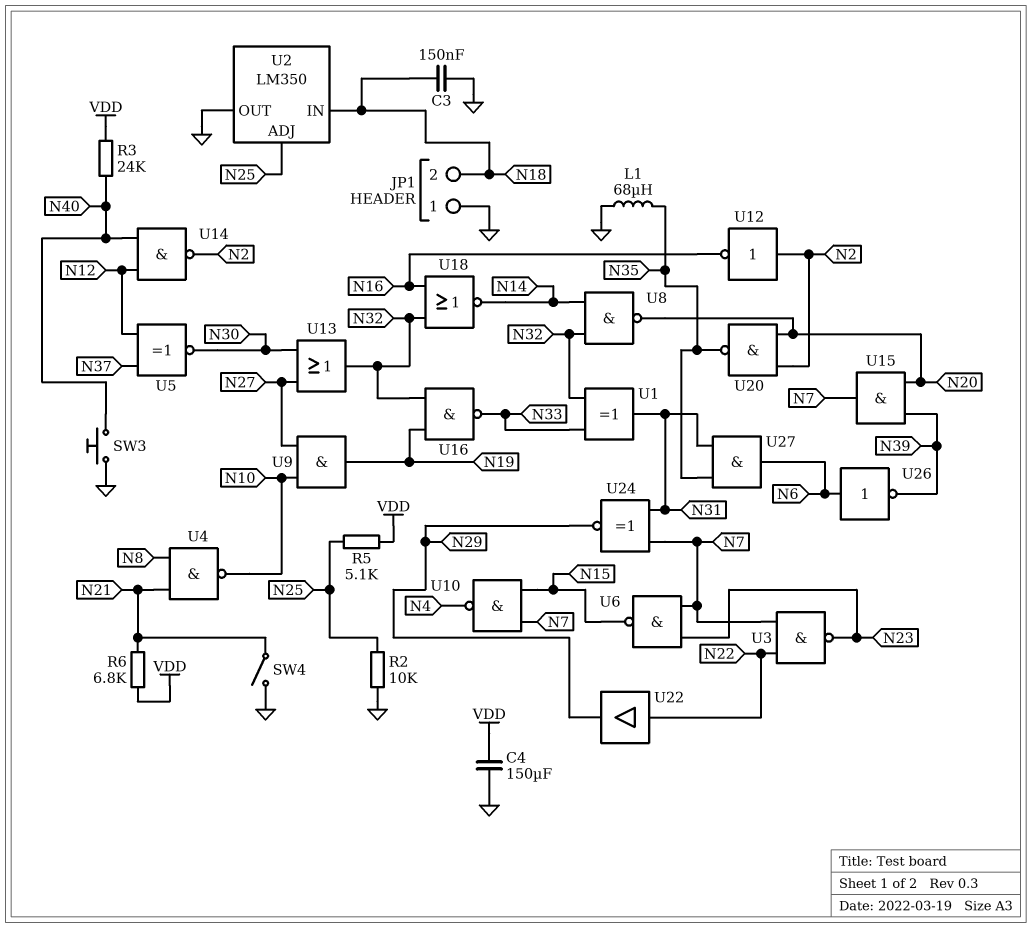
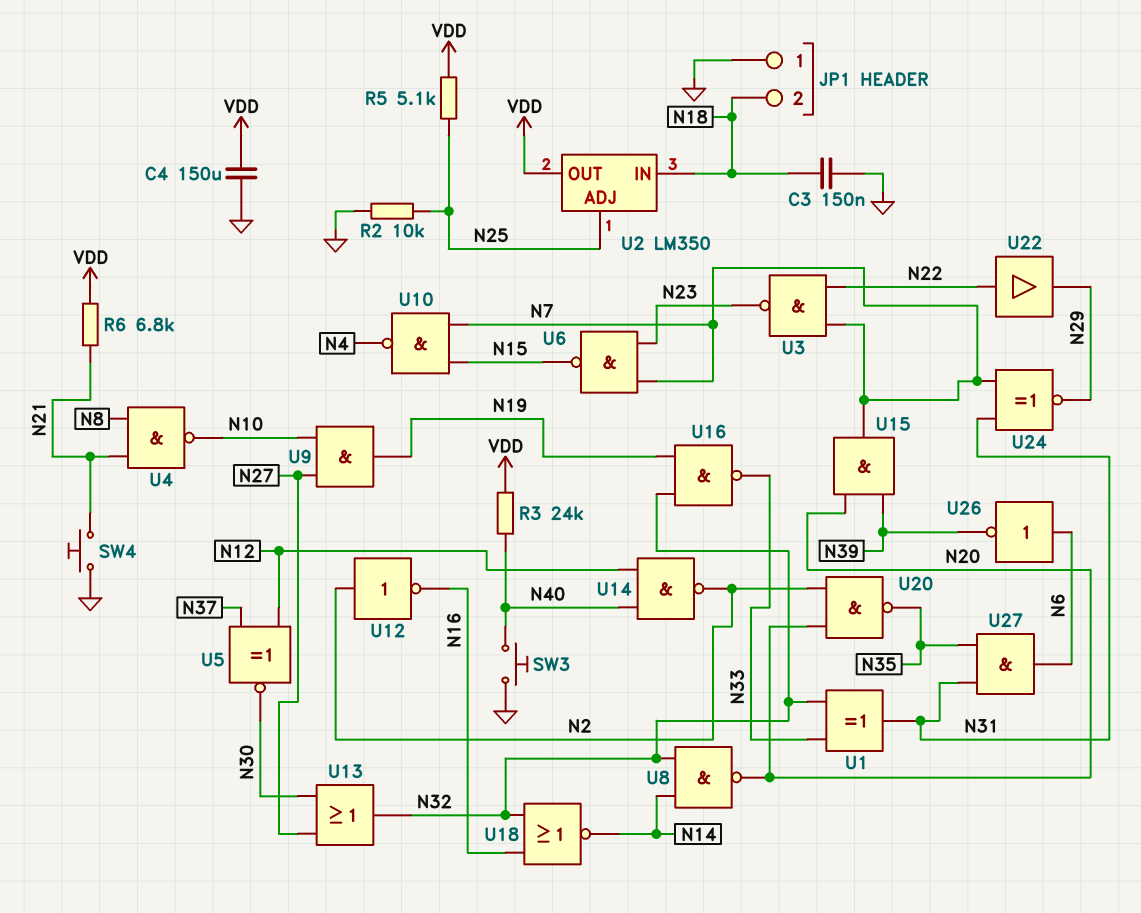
L1: 68uH (GND, N35) -> none
SW4: switch (GND, N21) -> button (GND, N21)
U2 pin OUT: GND -> VDD

